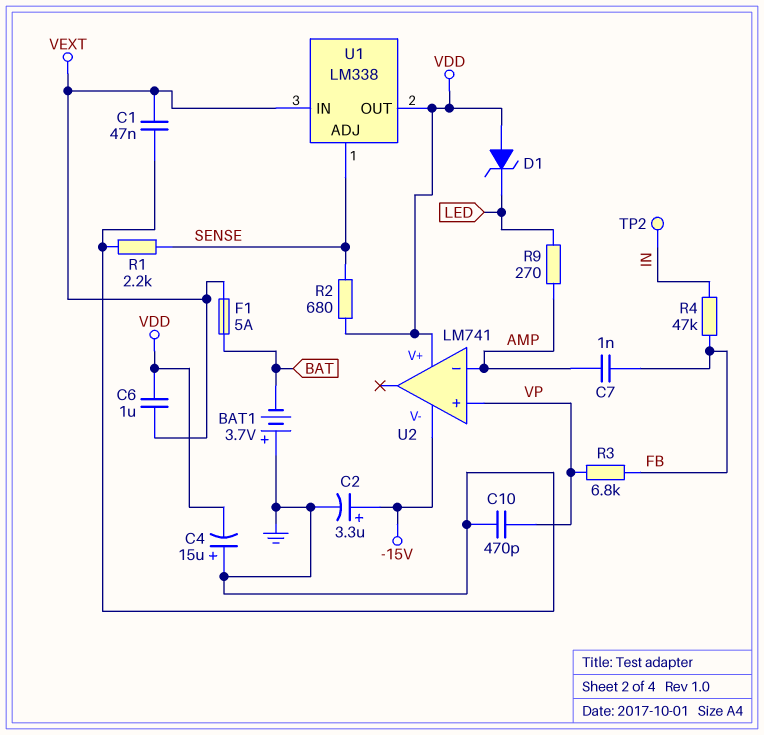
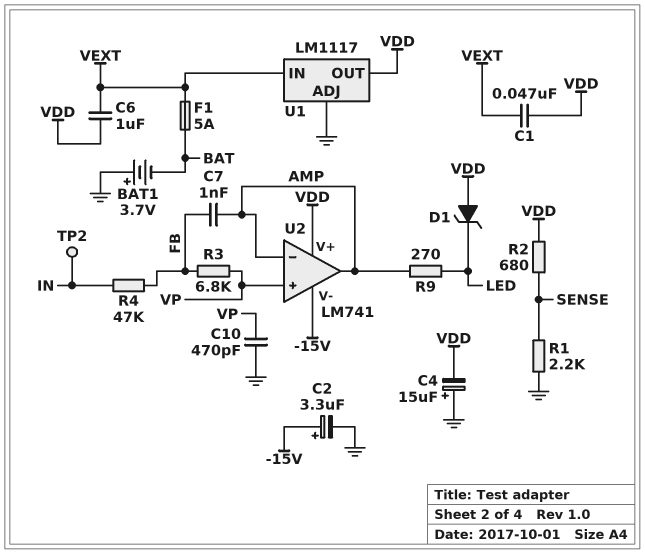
C1: 47nF (GND, VEXT) -> 47nF (VDD, VEXT)
U1: LM338 -> LM1117
U1 pin ADJ: SENSE -> GND
U2 pin out: none -> AMP

